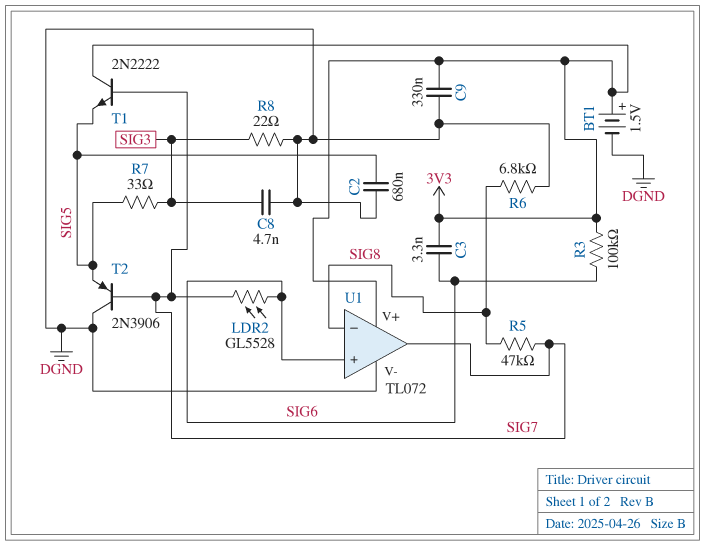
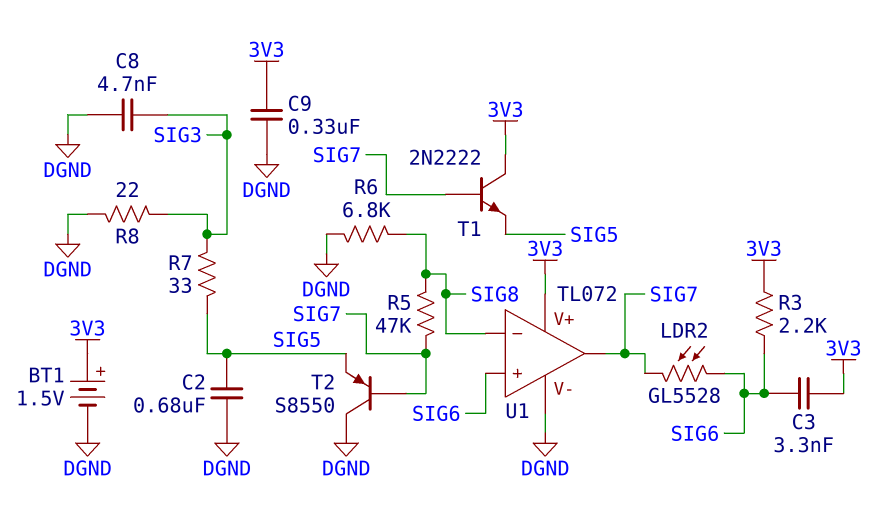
R3: 100k (3V3, SIG6) -> 2.2k (3V3, SIG6)
T2: PNP 2N3906 (B SIG7, C DGND, E SIG5) -> PNP S8550 (B SIG7, C DGND, E SIG5)

